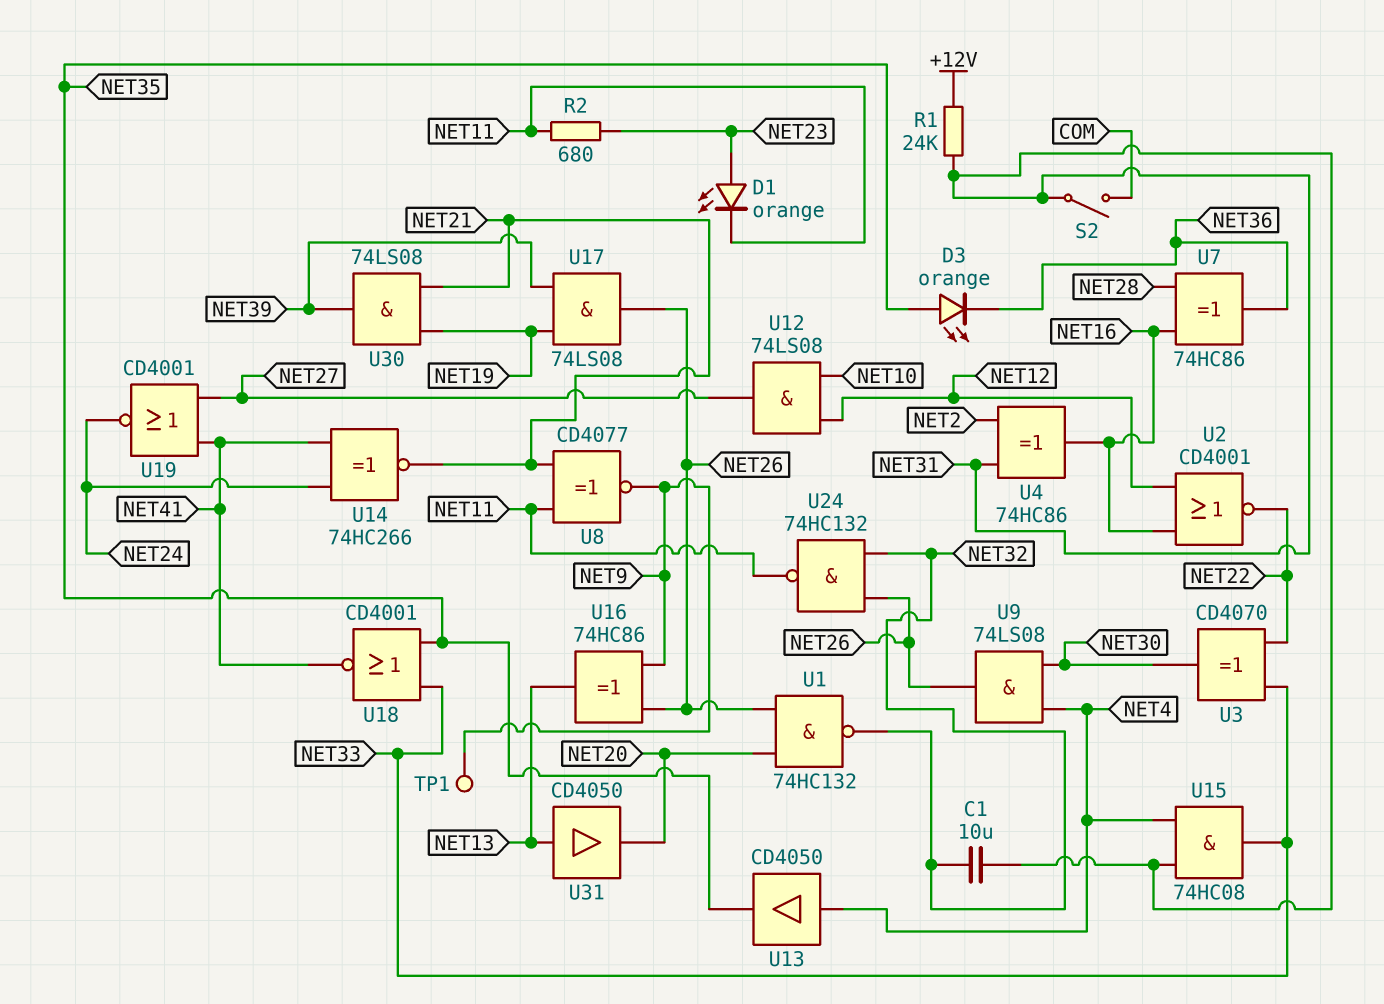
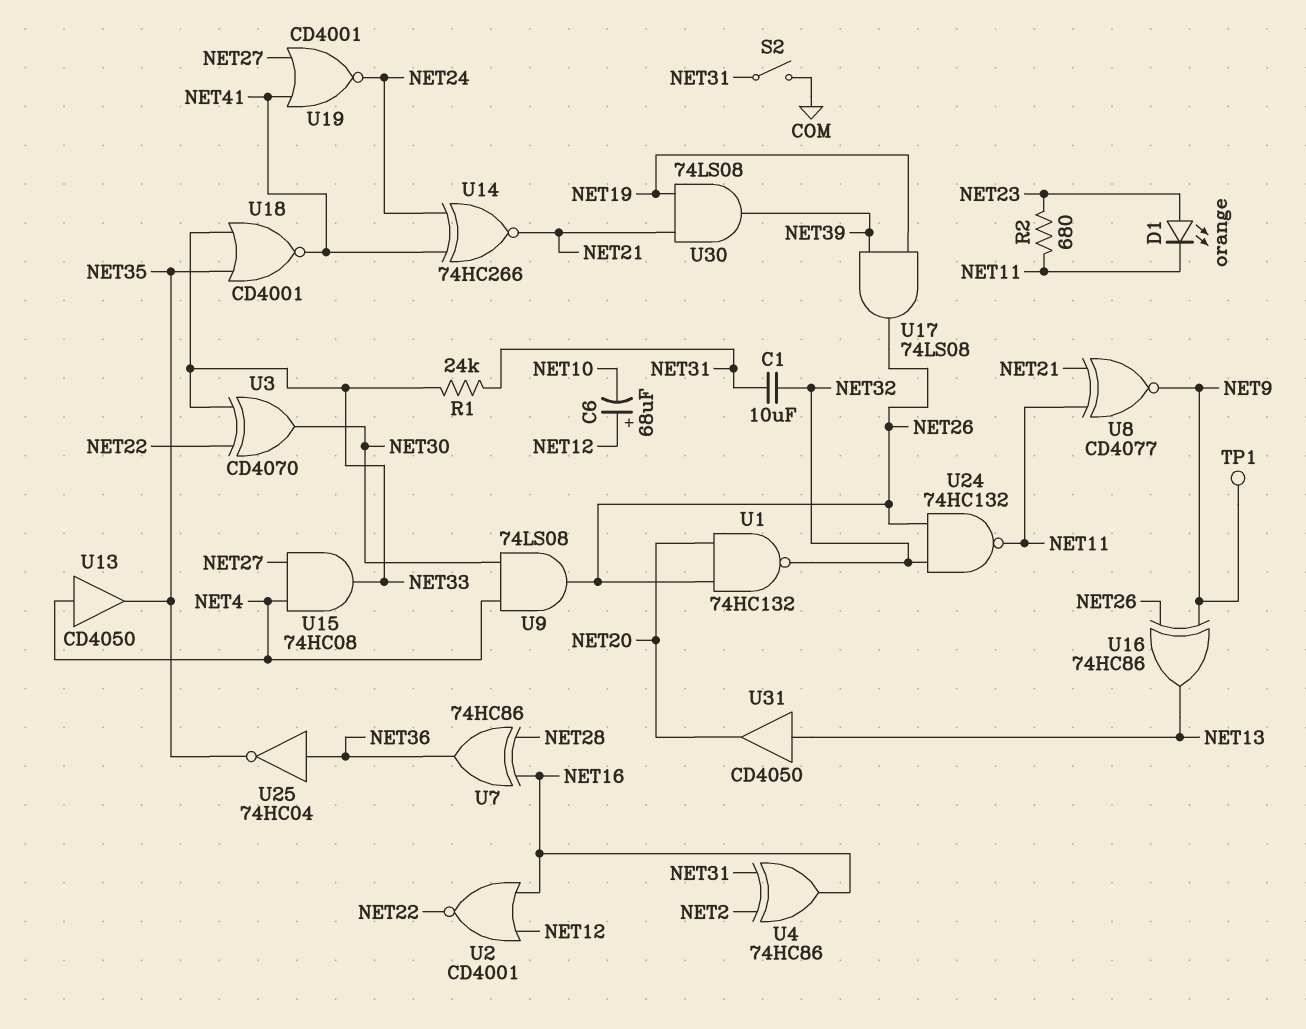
C6: none -> 68uF (plus NET12, minus NET10)
D3: LED orange (A NET35, K NET36) -> none
R1: 24k (+12V, NET31) -> 24k (NET31, NET33)
U12: AND 74LS08 (in NET10, in NET12, out NET27) -> none
U15: AND 74HC08 (in NET4, in NET31, out NET33) -> AND 74HC08 (in NET4, in NET27, out NET33)
U25: none -> NOT 74HC04 (in NET36, out NET35)

